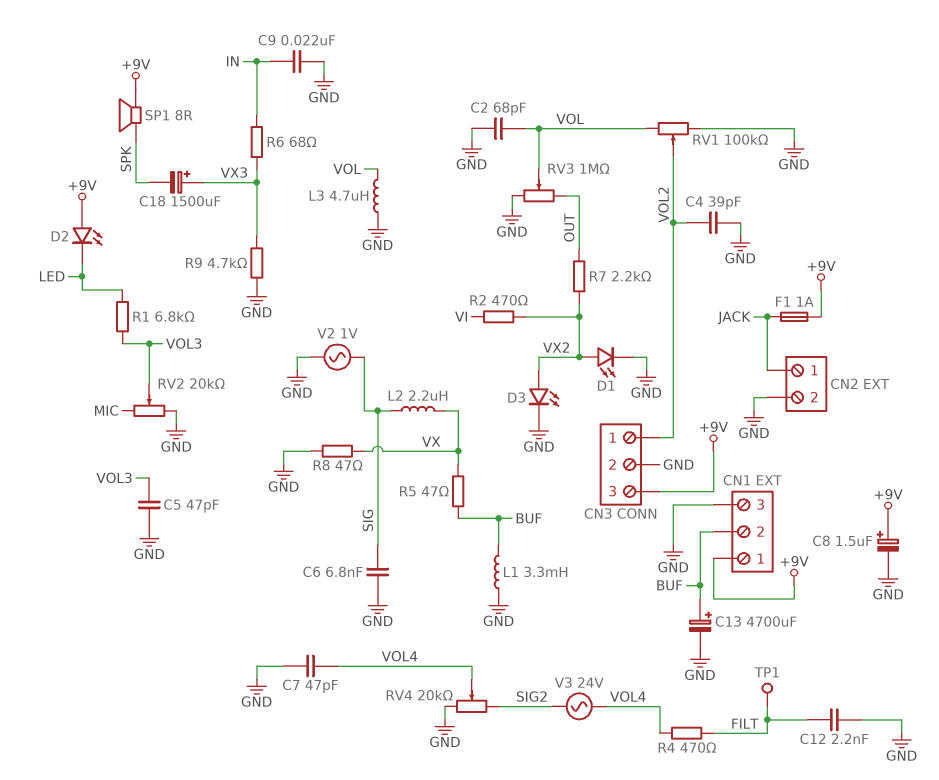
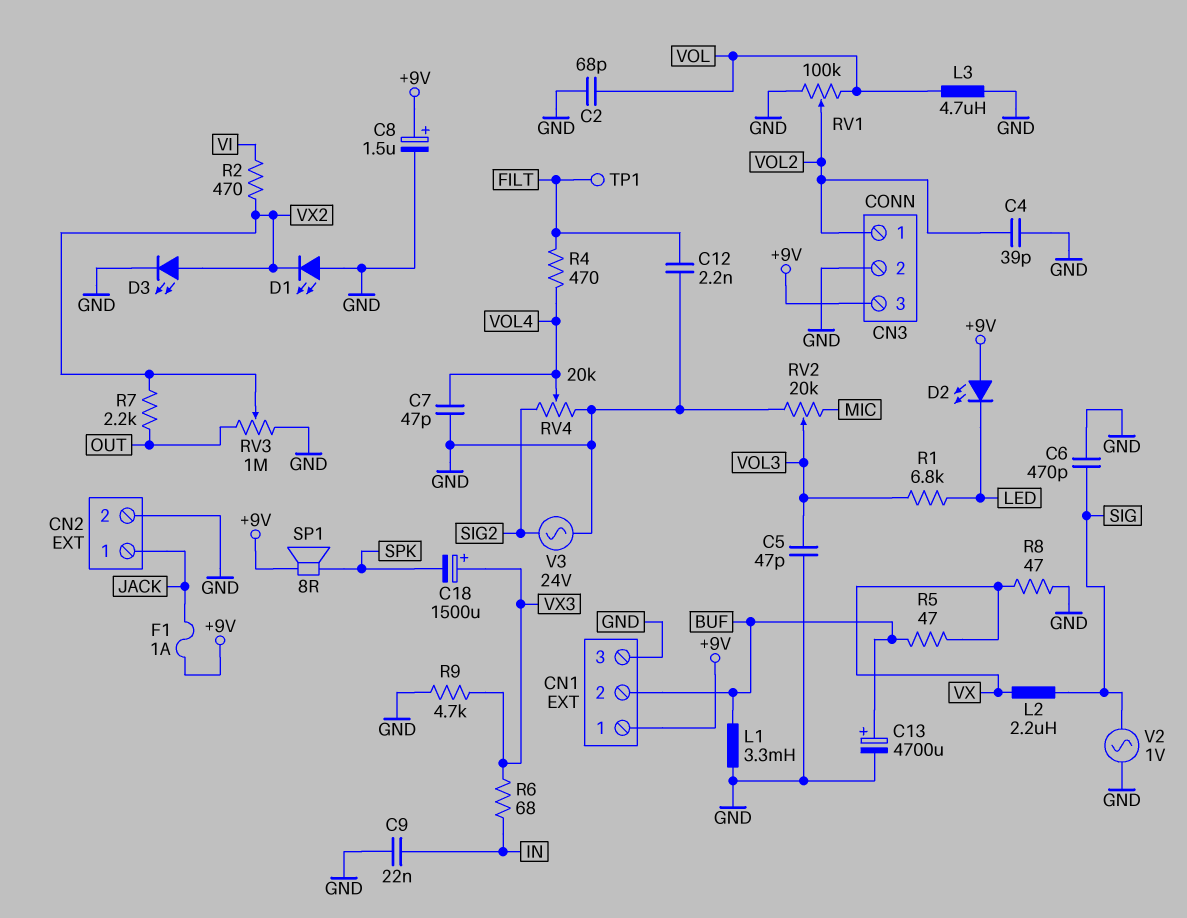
C6: 6.8nF (GND, SIG) -> 470pF (GND, SIG)
D1: LED (A VX2, K GND) -> LED (A GND, K VX2)
RV3: 1M (GND, OUT, wiper VOL) -> 1M (GND, OUT, wiper VX2)
V3: AC 24V (SIG2, VOL4) -> AC 24V (GND, SIG2)

